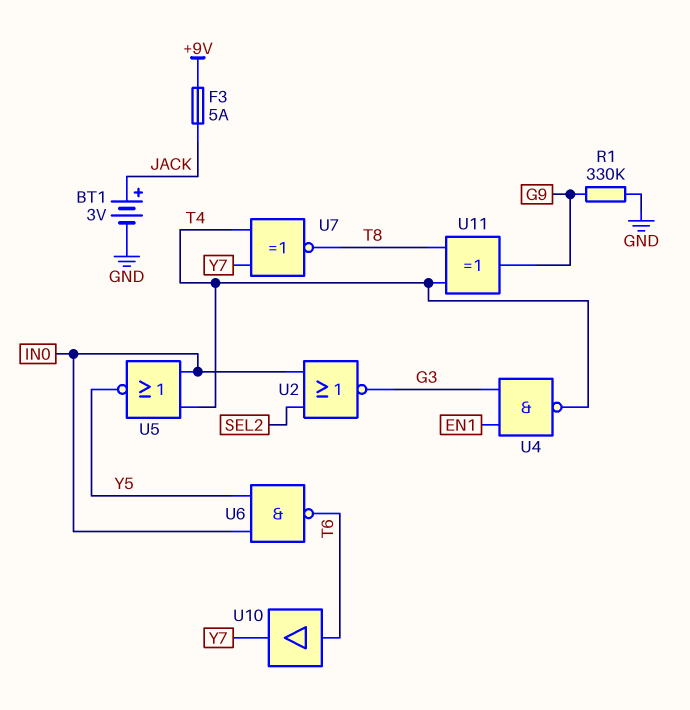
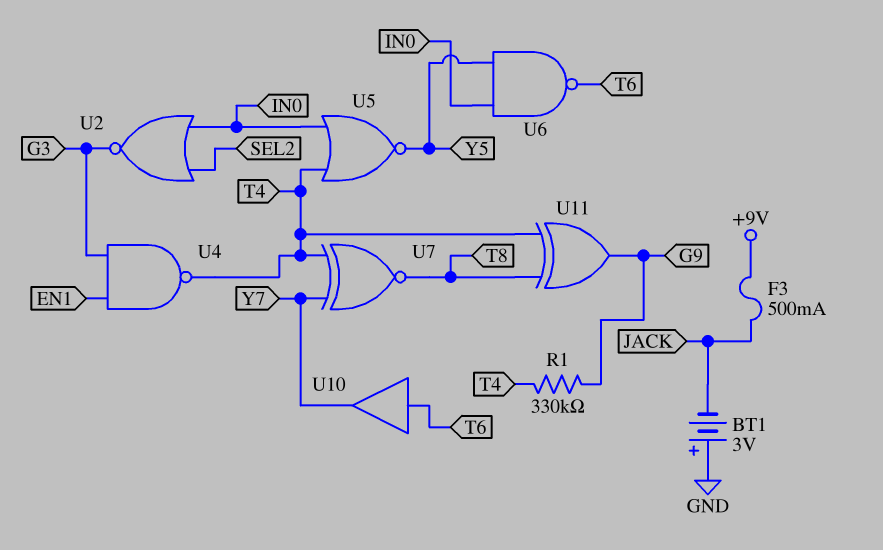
BT1: 3V (plus JACK, minus GND) -> 3V (plus GND, minus JACK)
F3: 5A (+9V, JACK) -> 500mA (+9V, JACK)
R1: 330k (G9, GND) -> 330k (G9, T4)

